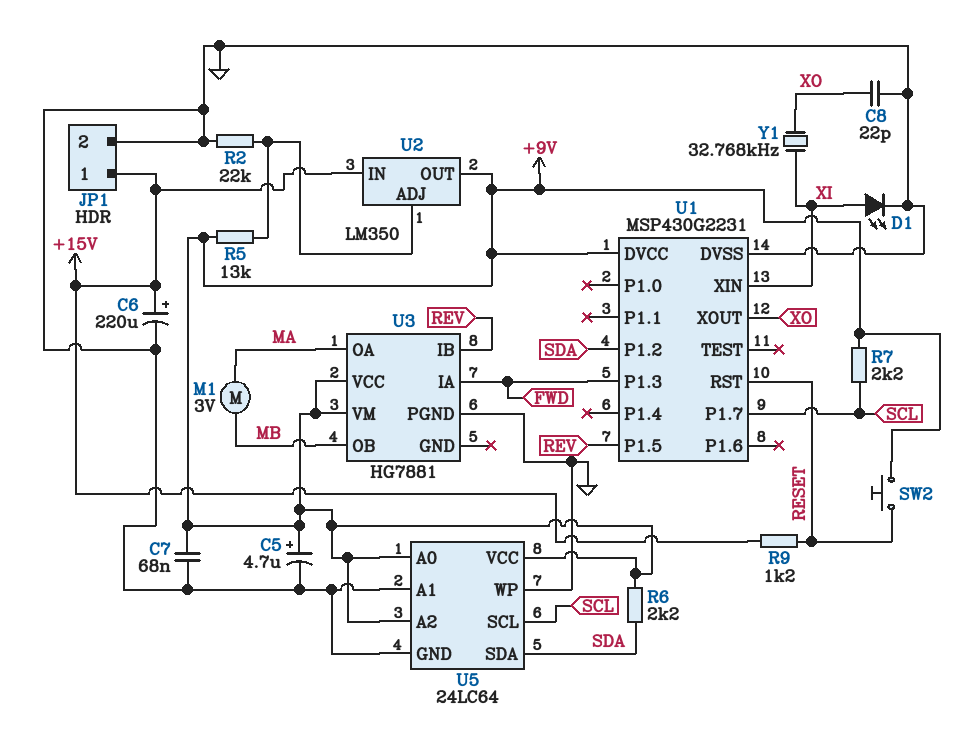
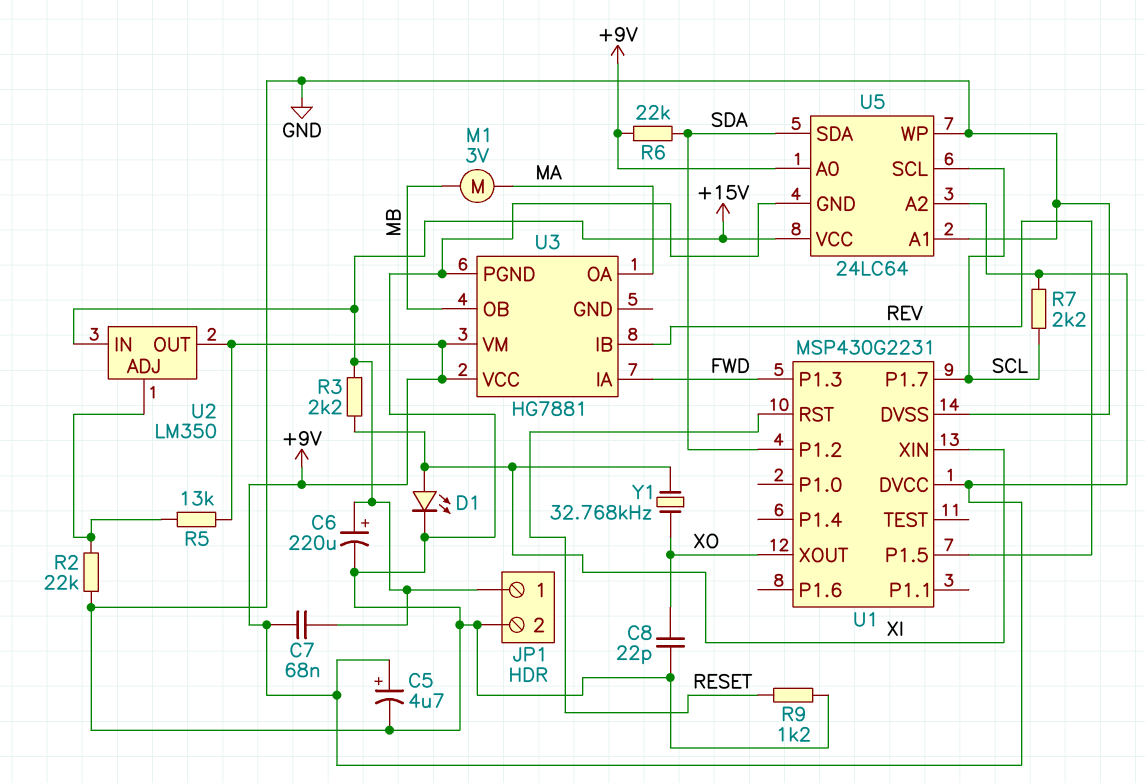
C7: 68nF (+9V, GND) -> 68nF (+9V, +15V)
R3: none -> 2.2k (+15V, XI)
R6: 2.2k (+9V, SDA) -> 22k (+9V, SDA)
R9: 1.2k (+15V, RESET) -> 1.2k (GND, RESET)
SW2: button (+9V, RESET) -> none
U5 pin VCC: +9V -> +15V

